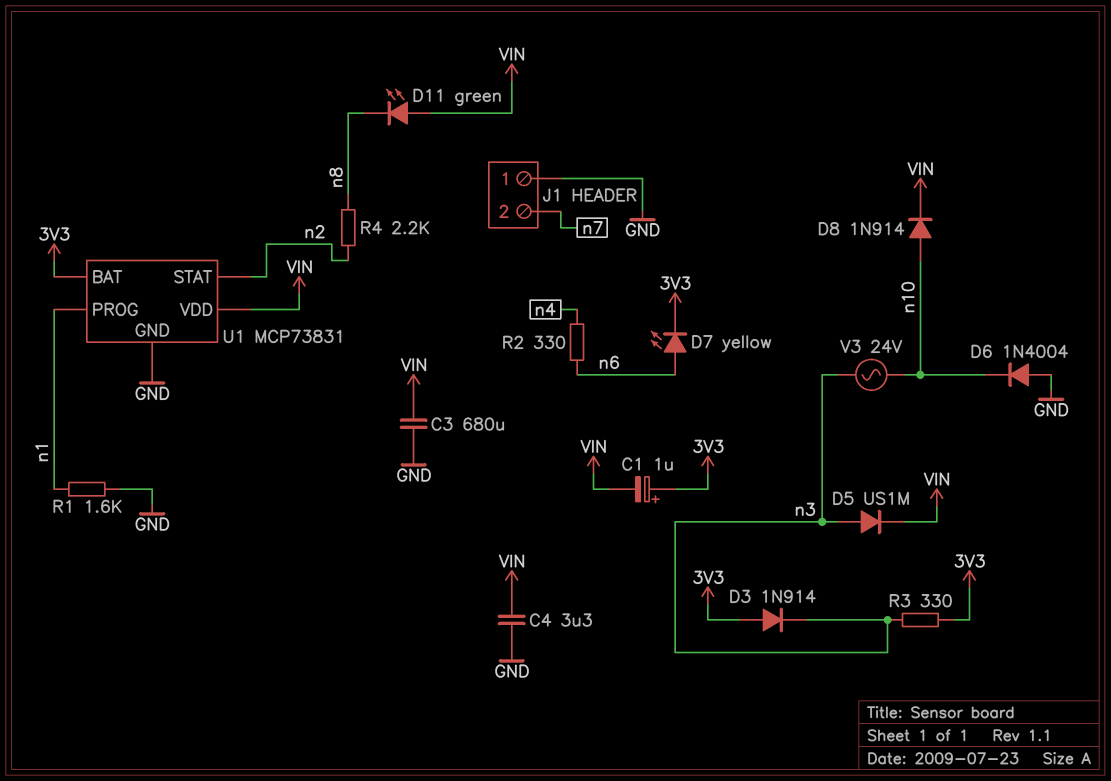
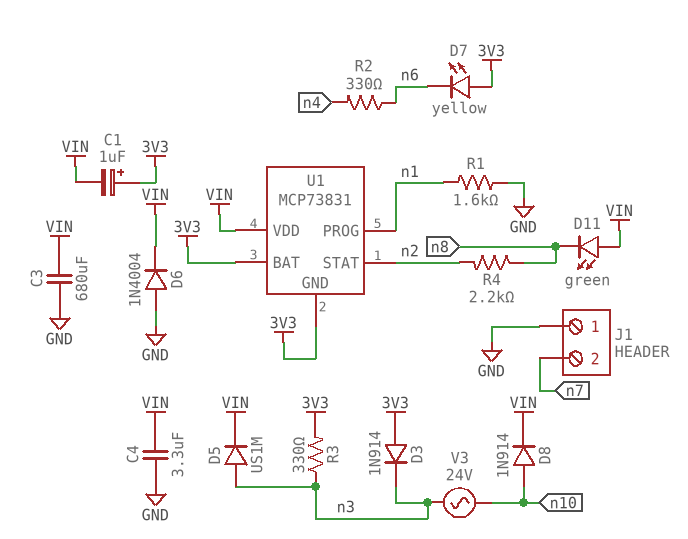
D6: diode 1N4004 (A GND, K n10) -> diode 1N4004 (A GND, K VIN)
D7: LED yellow (A n6, K 3V3) -> LED yellow (A 3V3, K n6)
U1 pin GND: GND -> 3V3

